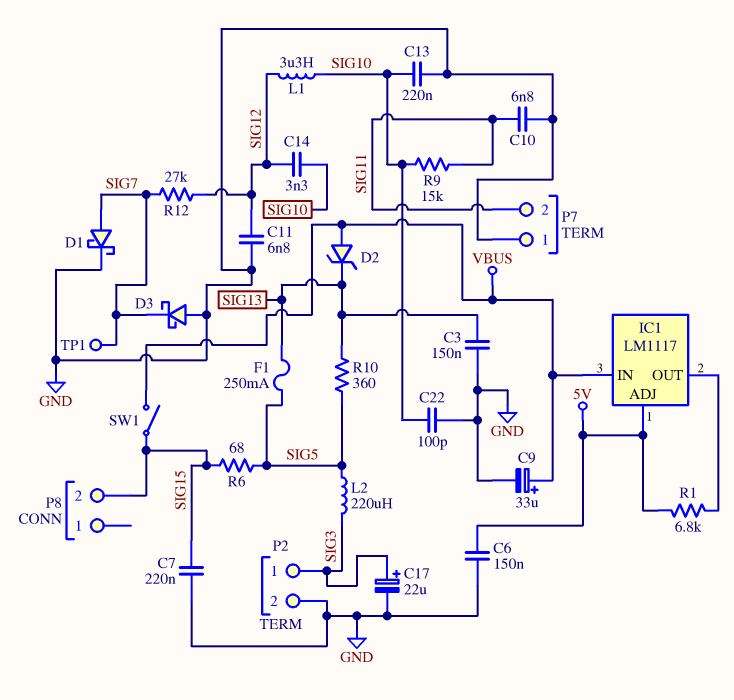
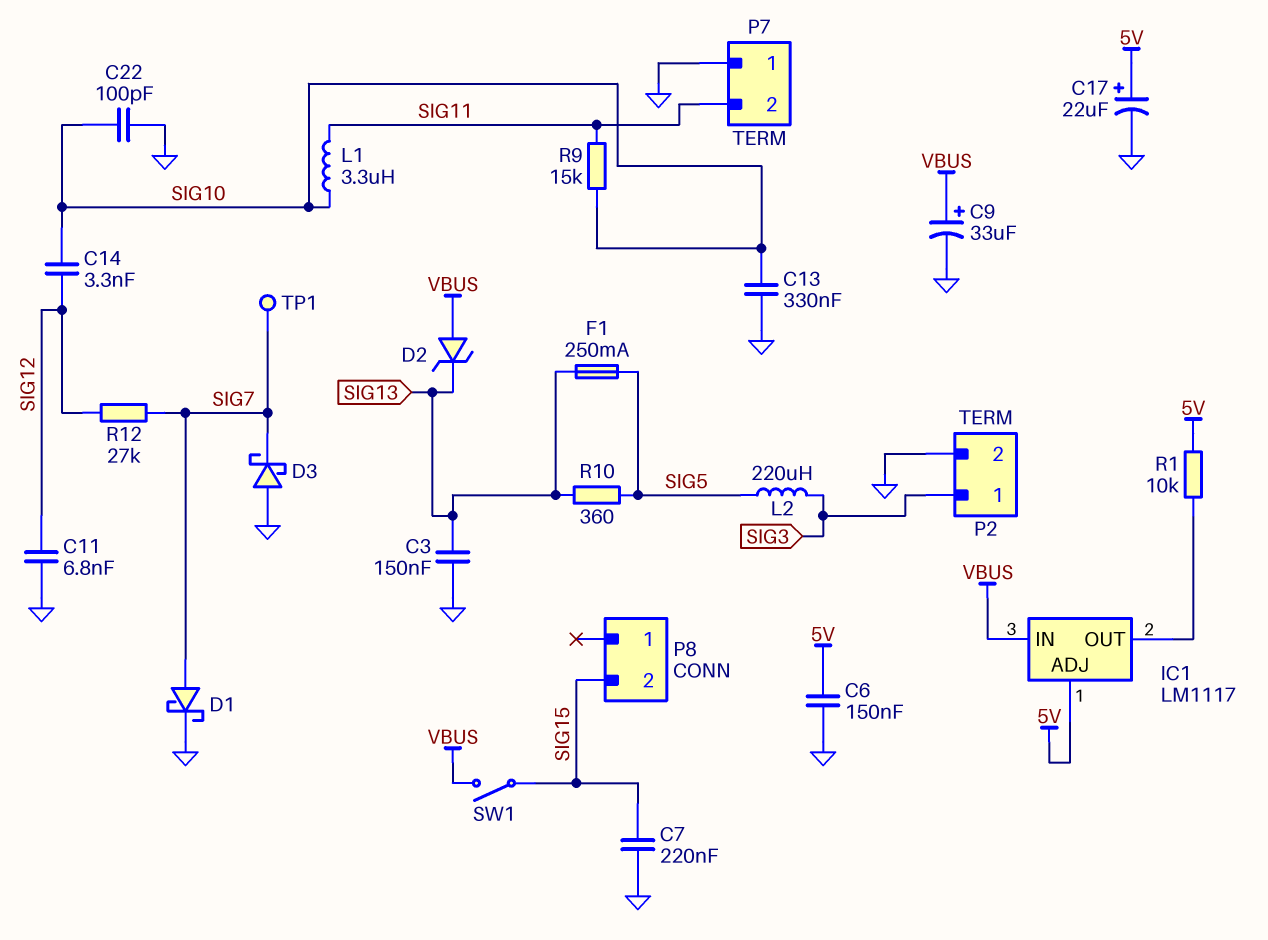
C10: 6.8nF (GND, SIG11) -> none
C13: 220nF (GND, SIG10) -> 330nF (GND, SIG10)
C17: 22uF (plus SIG3, minus GND) -> 22uF (plus 5V, minus GND)
L1: 3.3uH (SIG10, SIG12) -> 3.3uH (SIG10, SIG11)
R1: 6.8k (5V, IC1/OUT) -> 10k (5V, IC1/OUT)
R6: 68 (SIG5, SIG15) -> none

